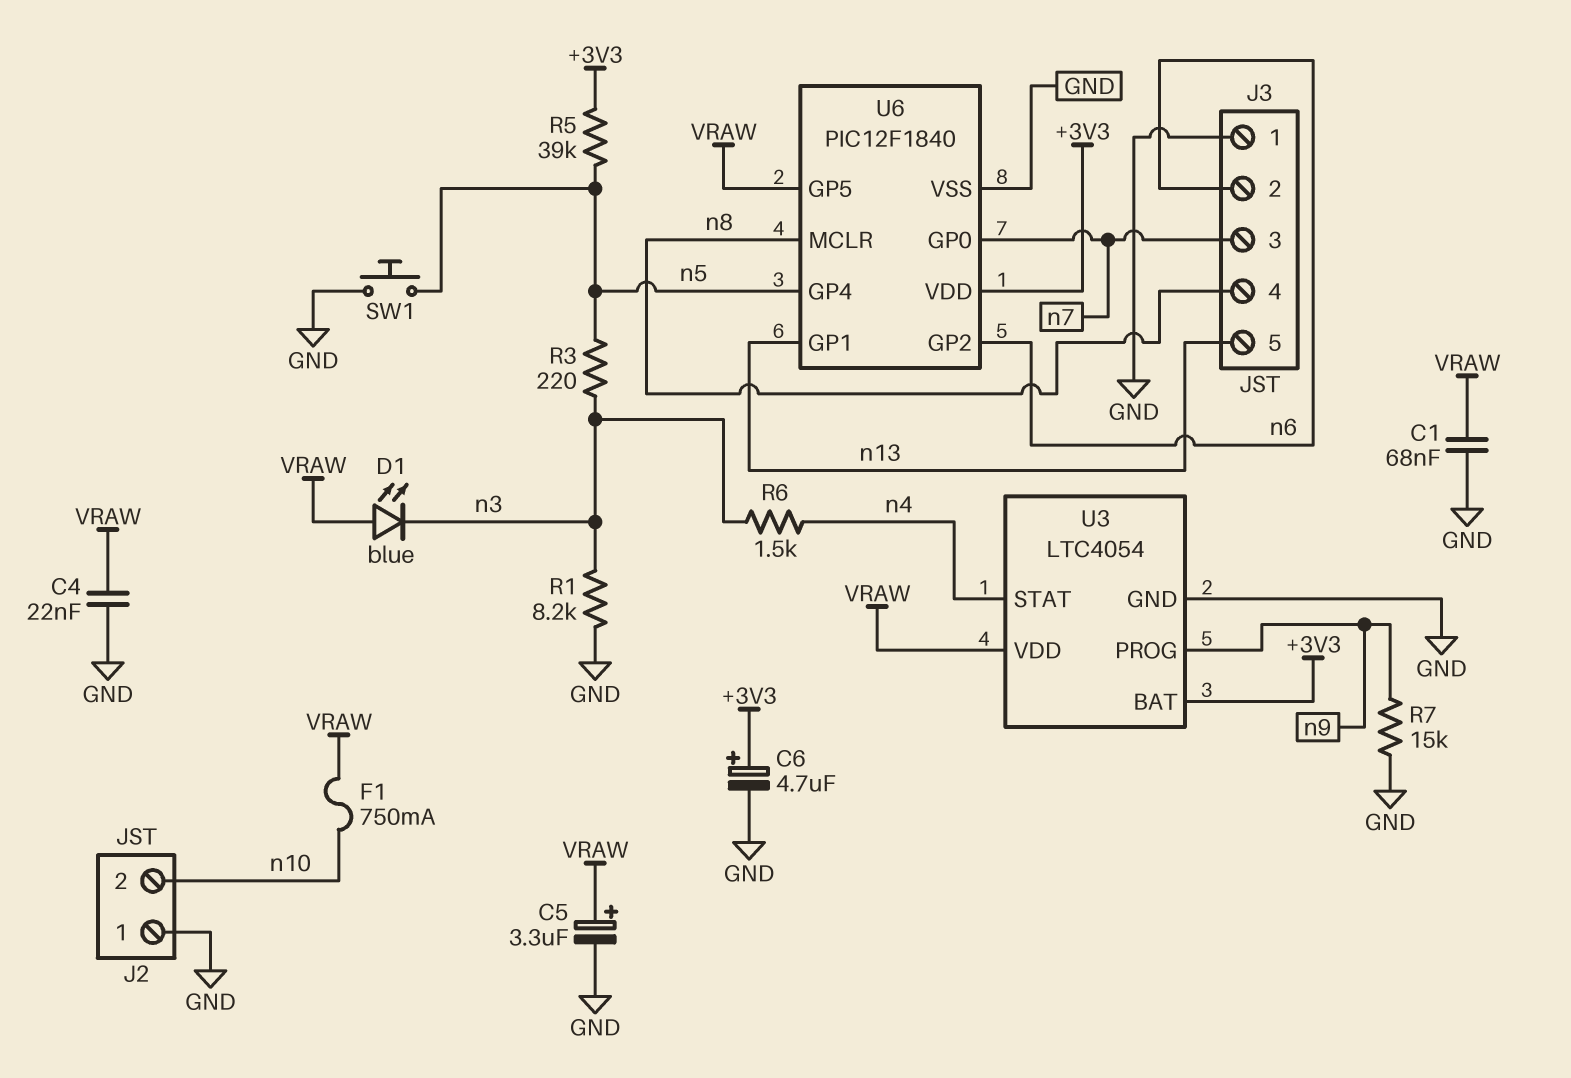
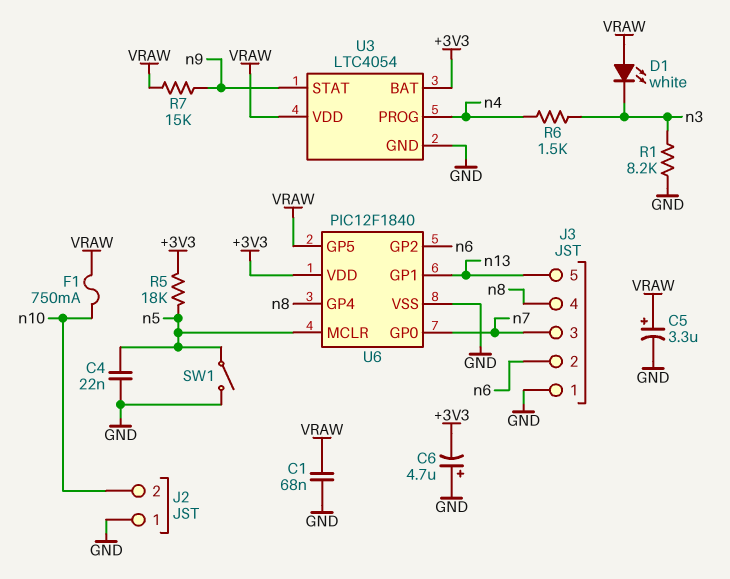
C4: 22nF (GND, VRAW) -> 22nF (GND, n5)
C6: 4.7uF (plus +3V3, minus GND) -> 4.7uF (plus GND, minus +3V3)
D1: LED blue (A VRAW, K n3) -> LED white (A VRAW, K n3)
R3: 220 (n3, n5) -> none
R5: 39k (+3V3, n5) -> 18k (+3V3, n5)
R7: 15k (GND, n9) -> 15k (VRAW, n9)
SW1: button (GND, n5) -> switch (GND, n5)
U3 pin PROG: n9 -> n4
U3 pin STAT: n4 -> n9
U6 pin GP4: n5 -> n8
U6 pin MCLR: n8 -> n5

